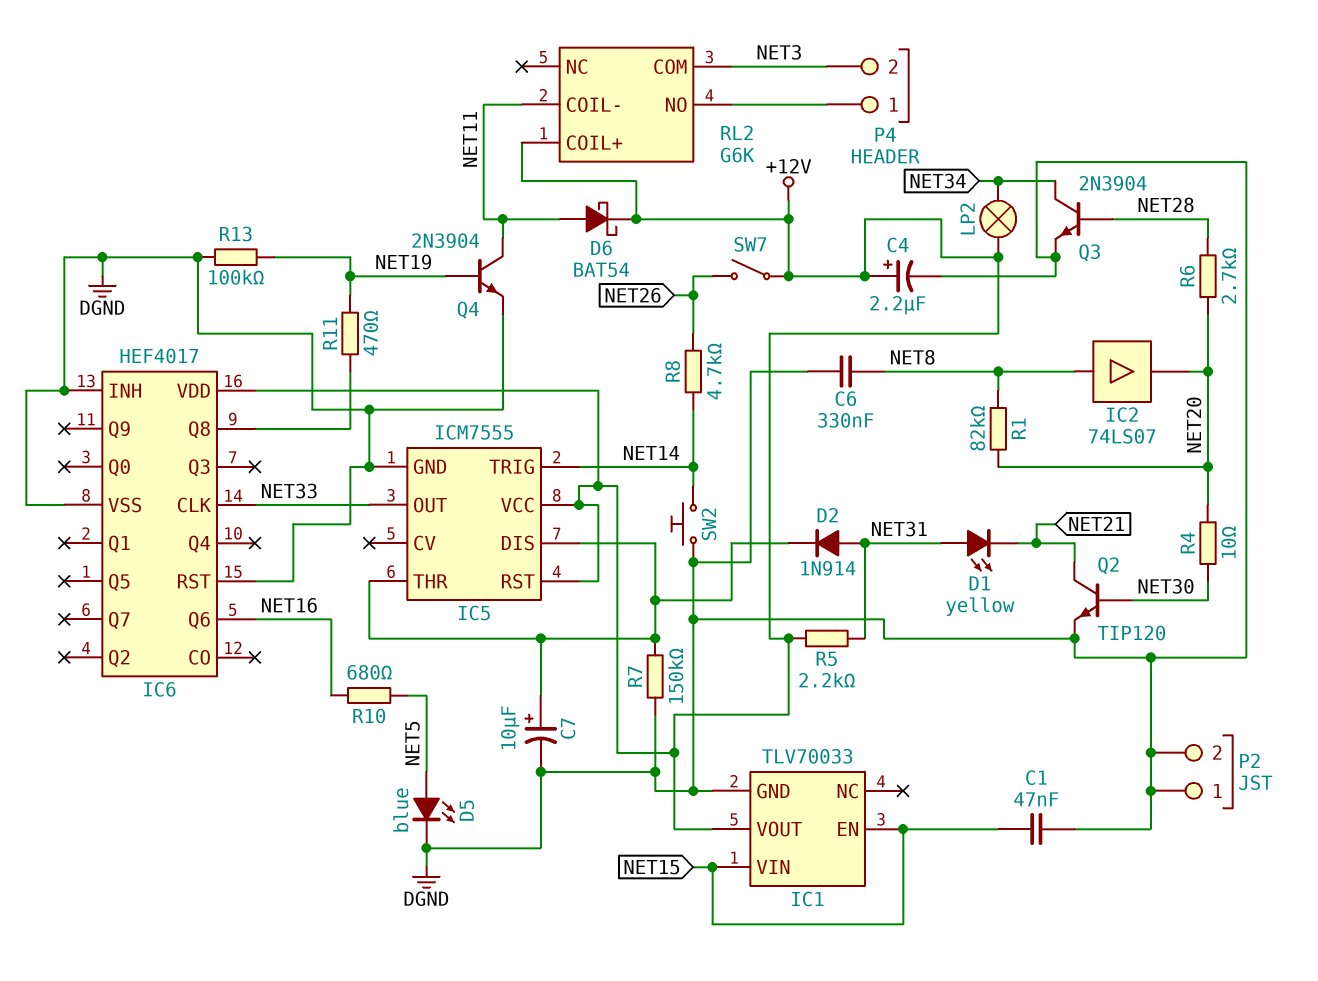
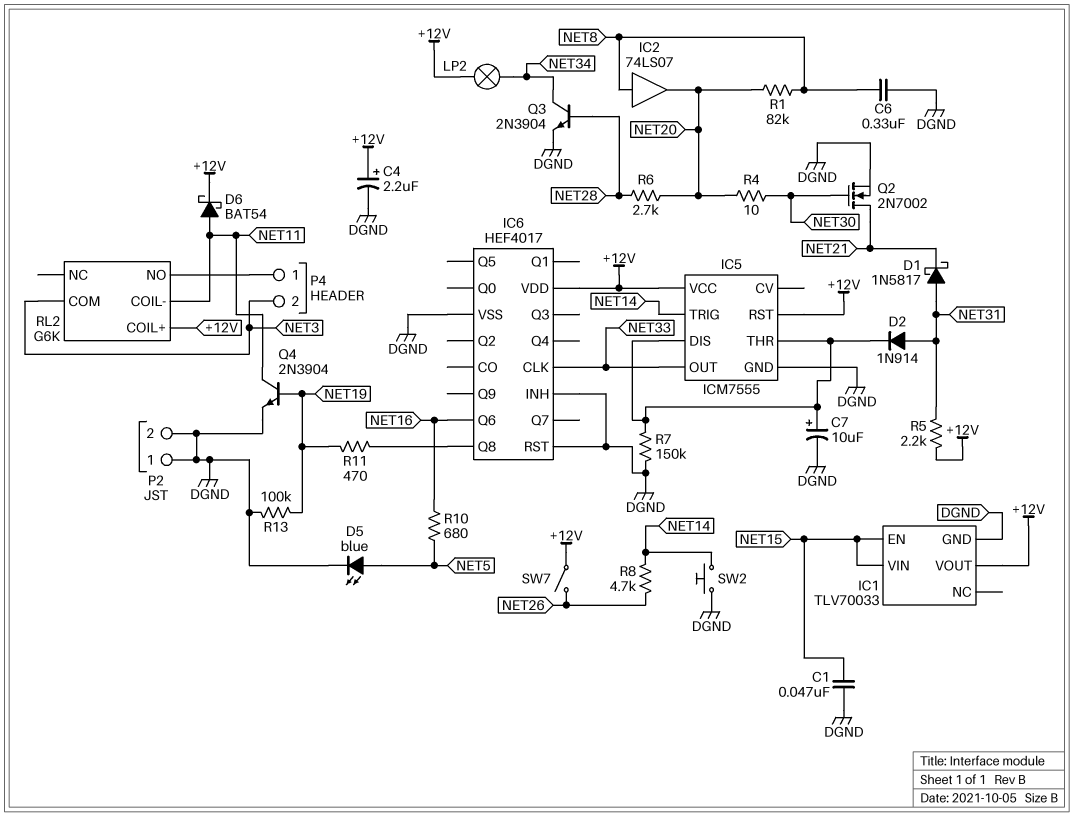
D1: LED yellow (A NET31, K NET21) -> schottky 1N5817 (A NET31, K NET21)
Q2: NPN TIP120 (B NET30, C NET21, E DGND) -> NMOS 2N7002 (G NET30, D NET21, S DGND)

